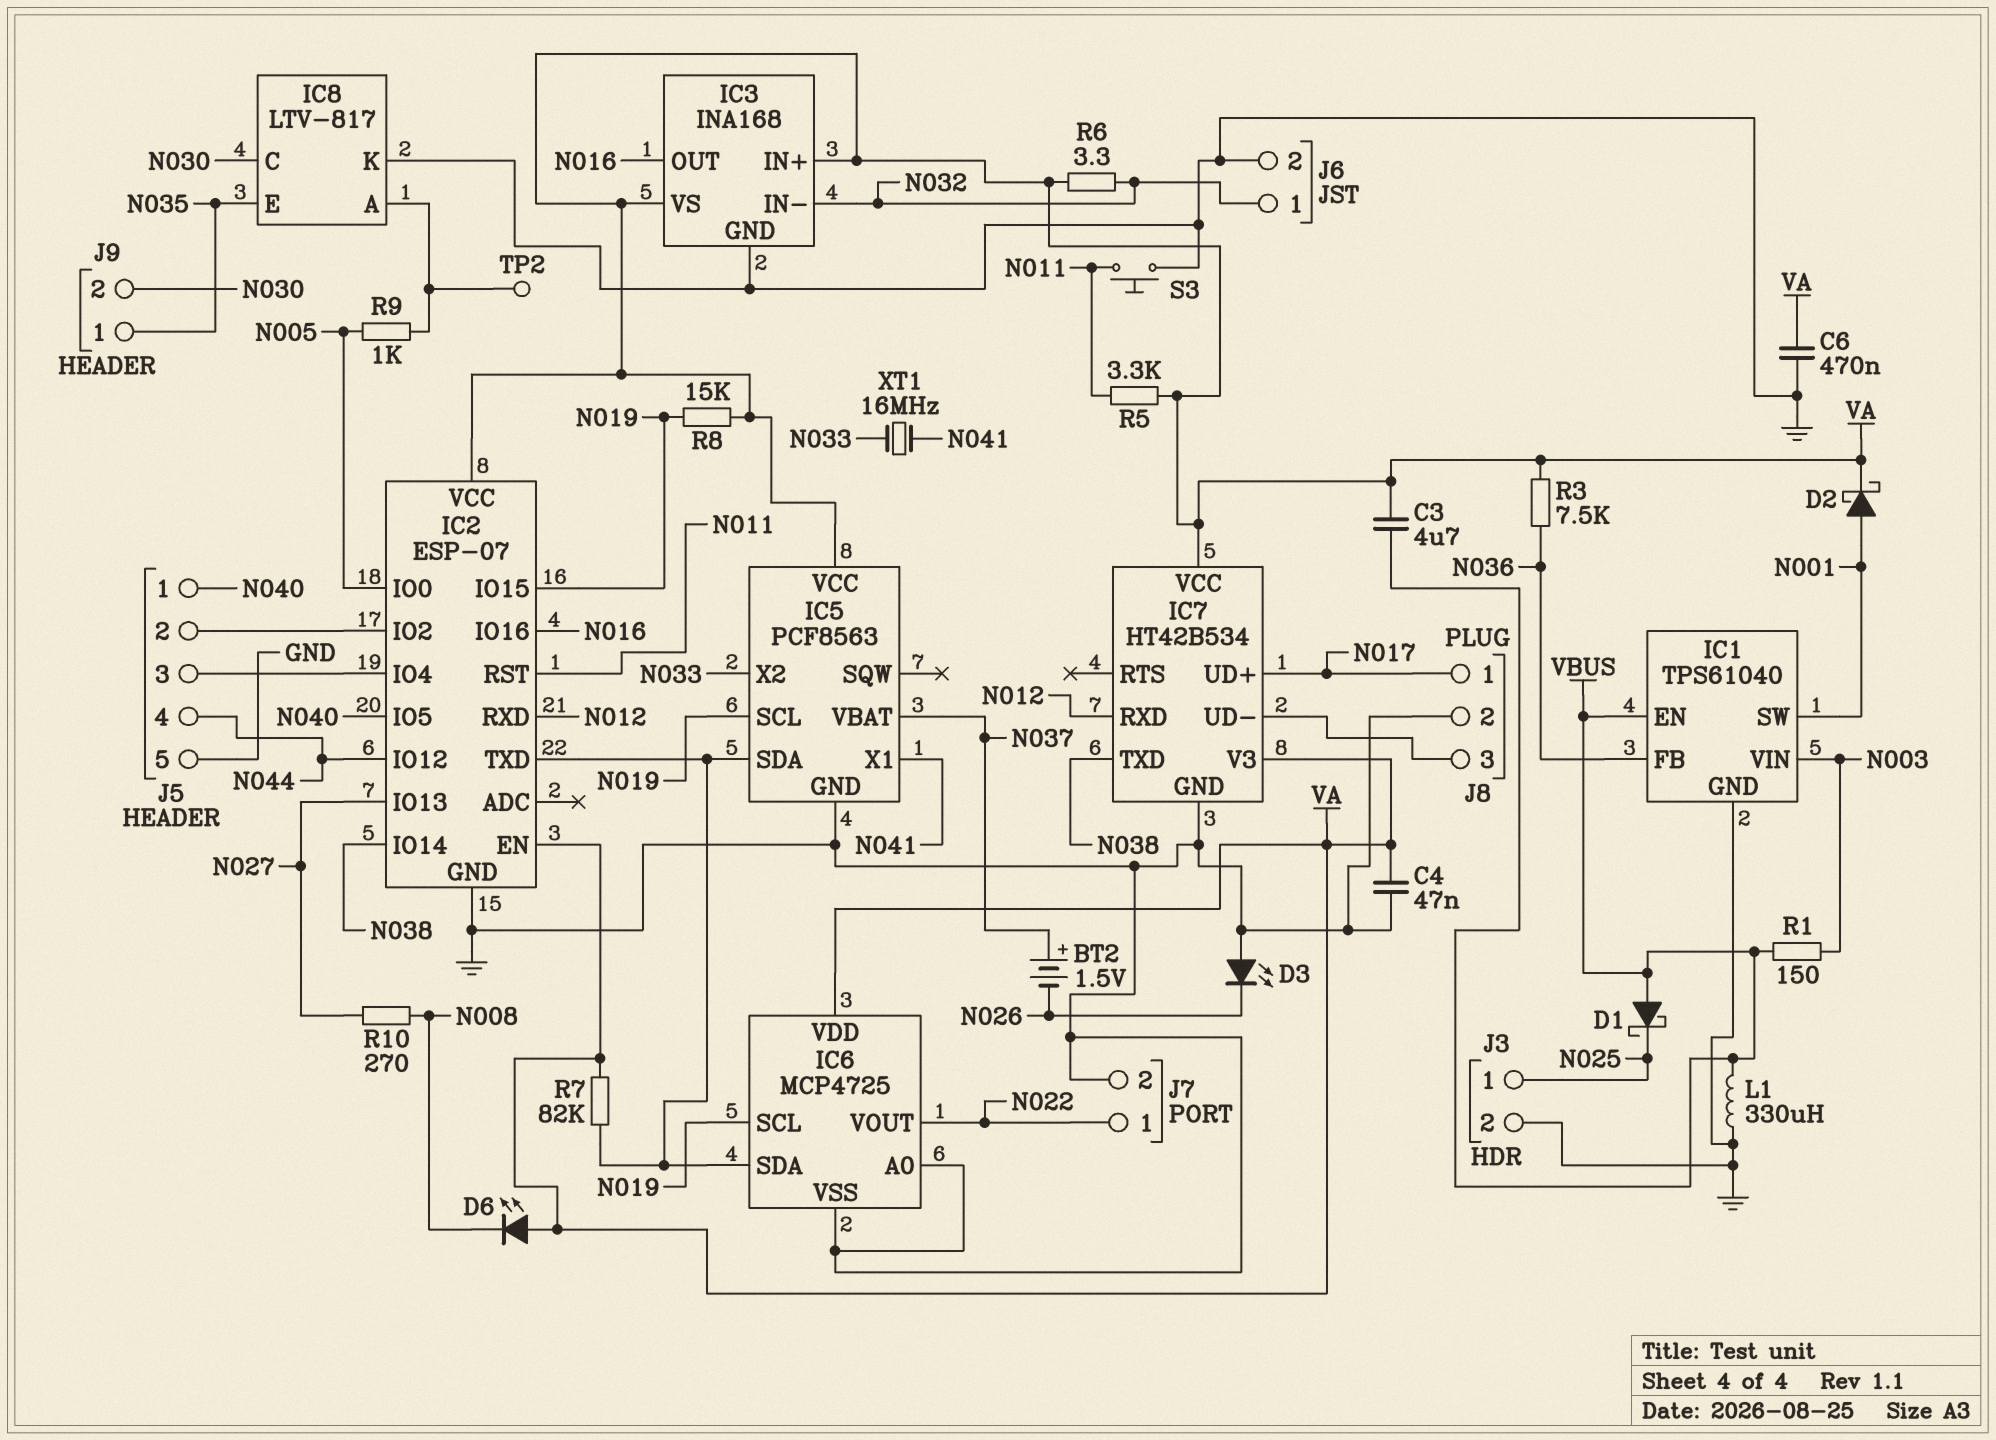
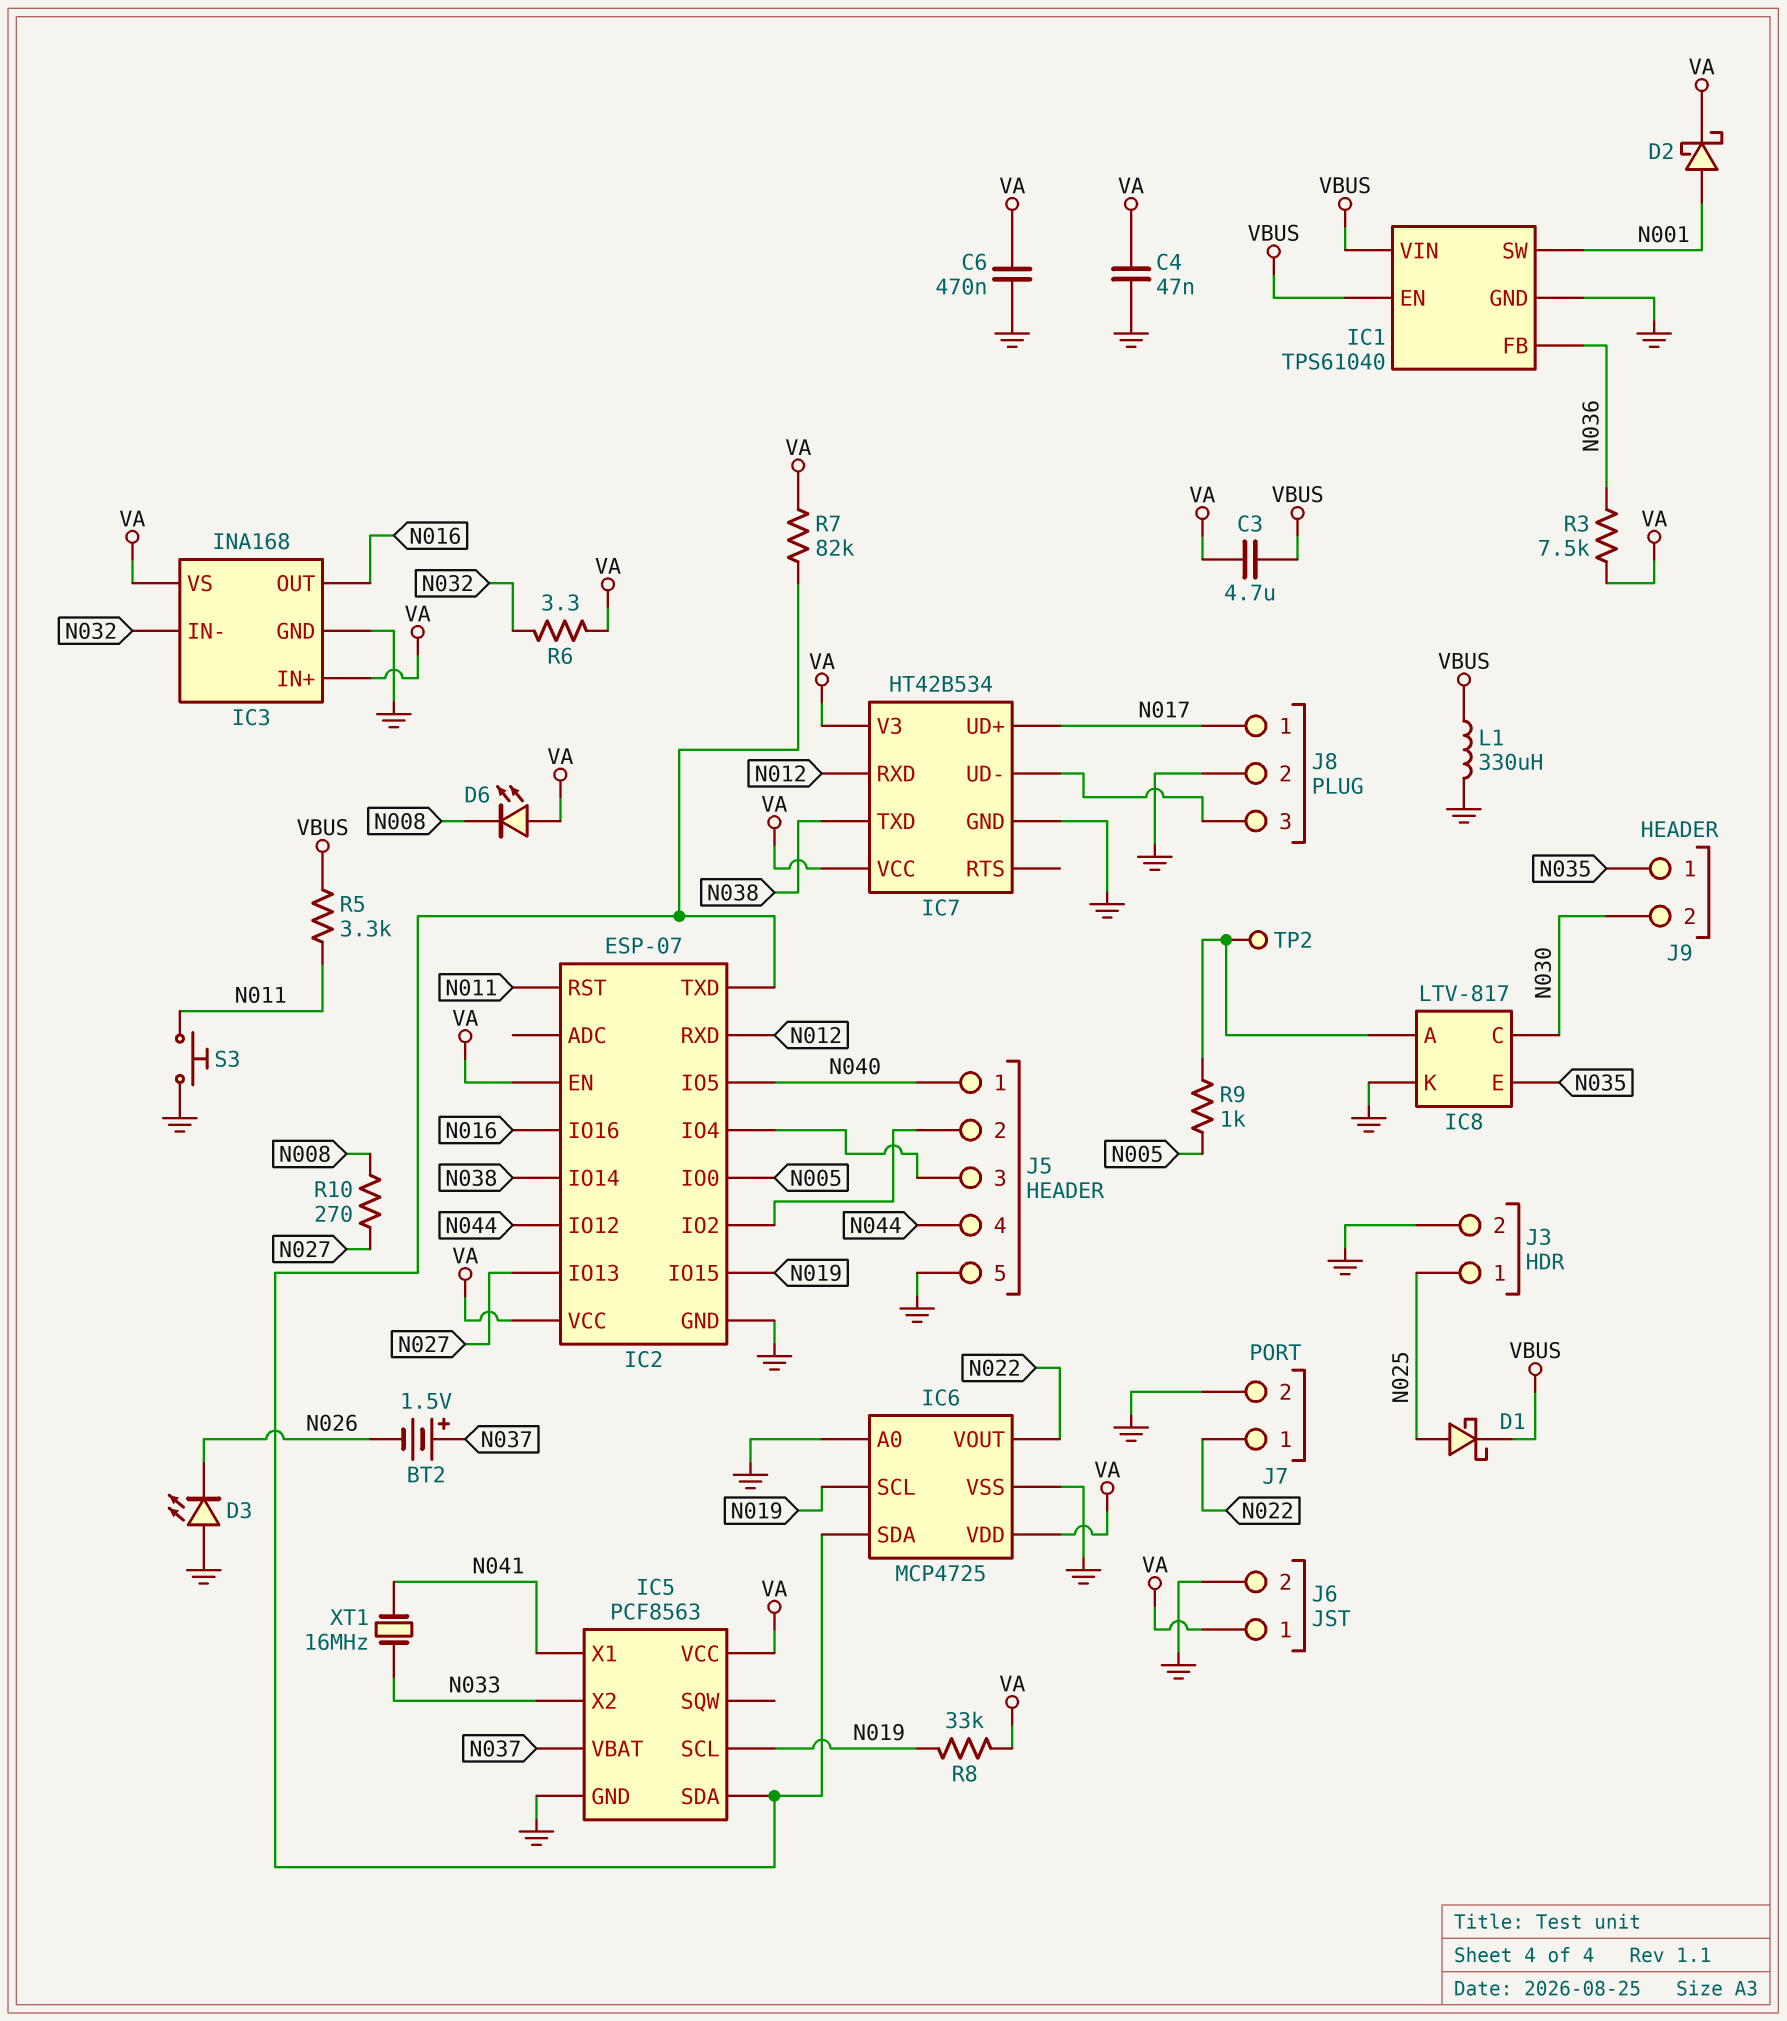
D1: schottky (A VBUS, K N025) -> schottky (A N025, K VBUS)
IC1 pin VIN: N003 -> VBUS
J6 pin 1: N032 -> VA
R1: 150 (N003, VBUS) -> none
R5: 3.3k (N011, VA) -> 3.3k (N011, VBUS)
R8: 15k (N019, VA) -> 33k (N019, VA)

